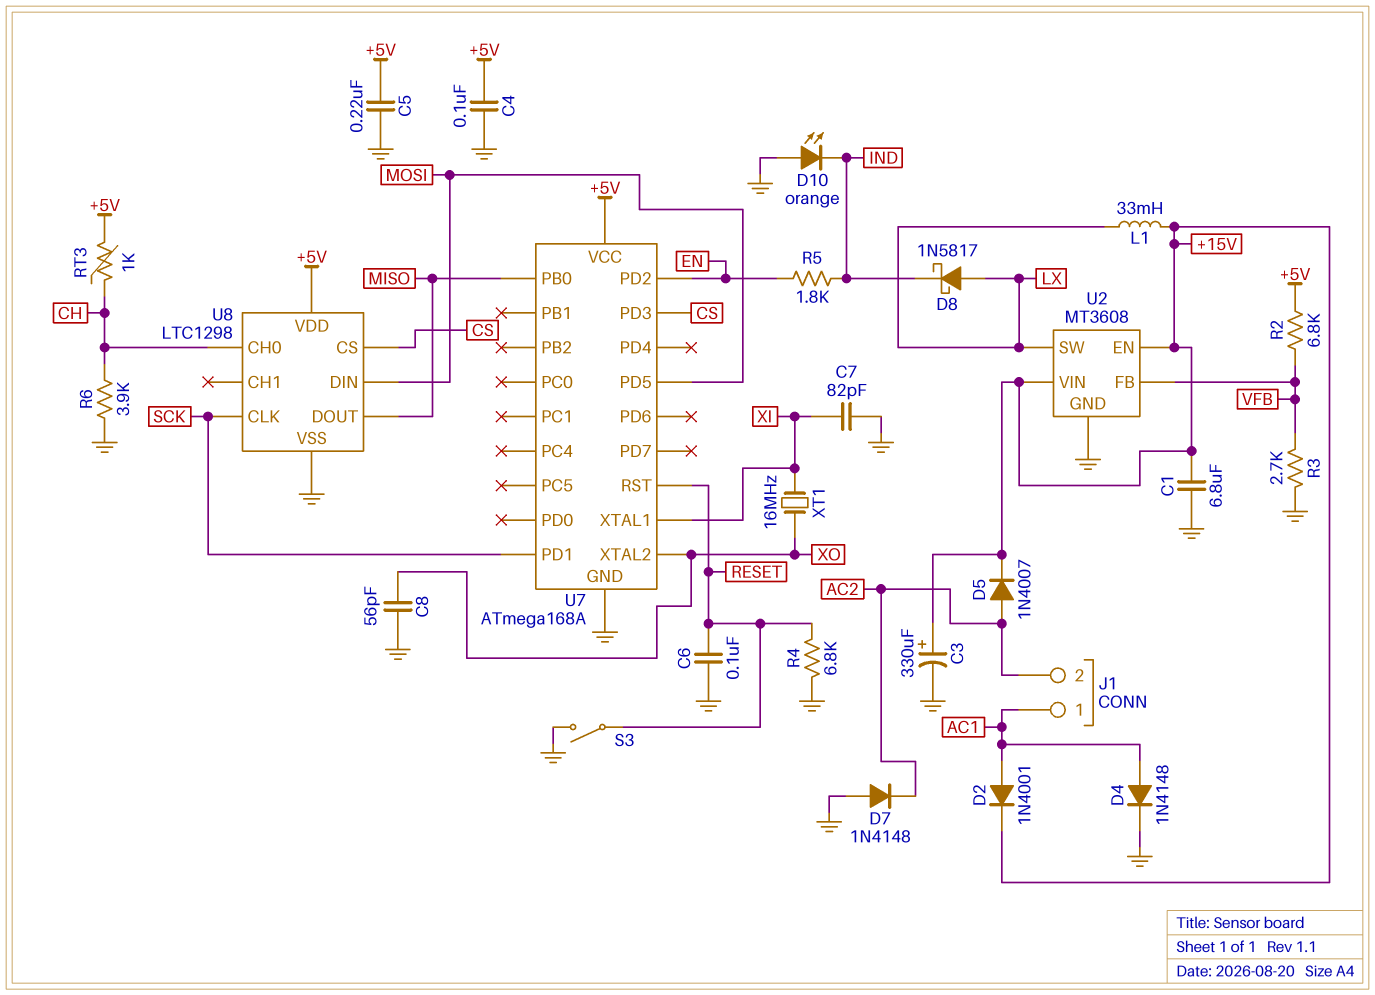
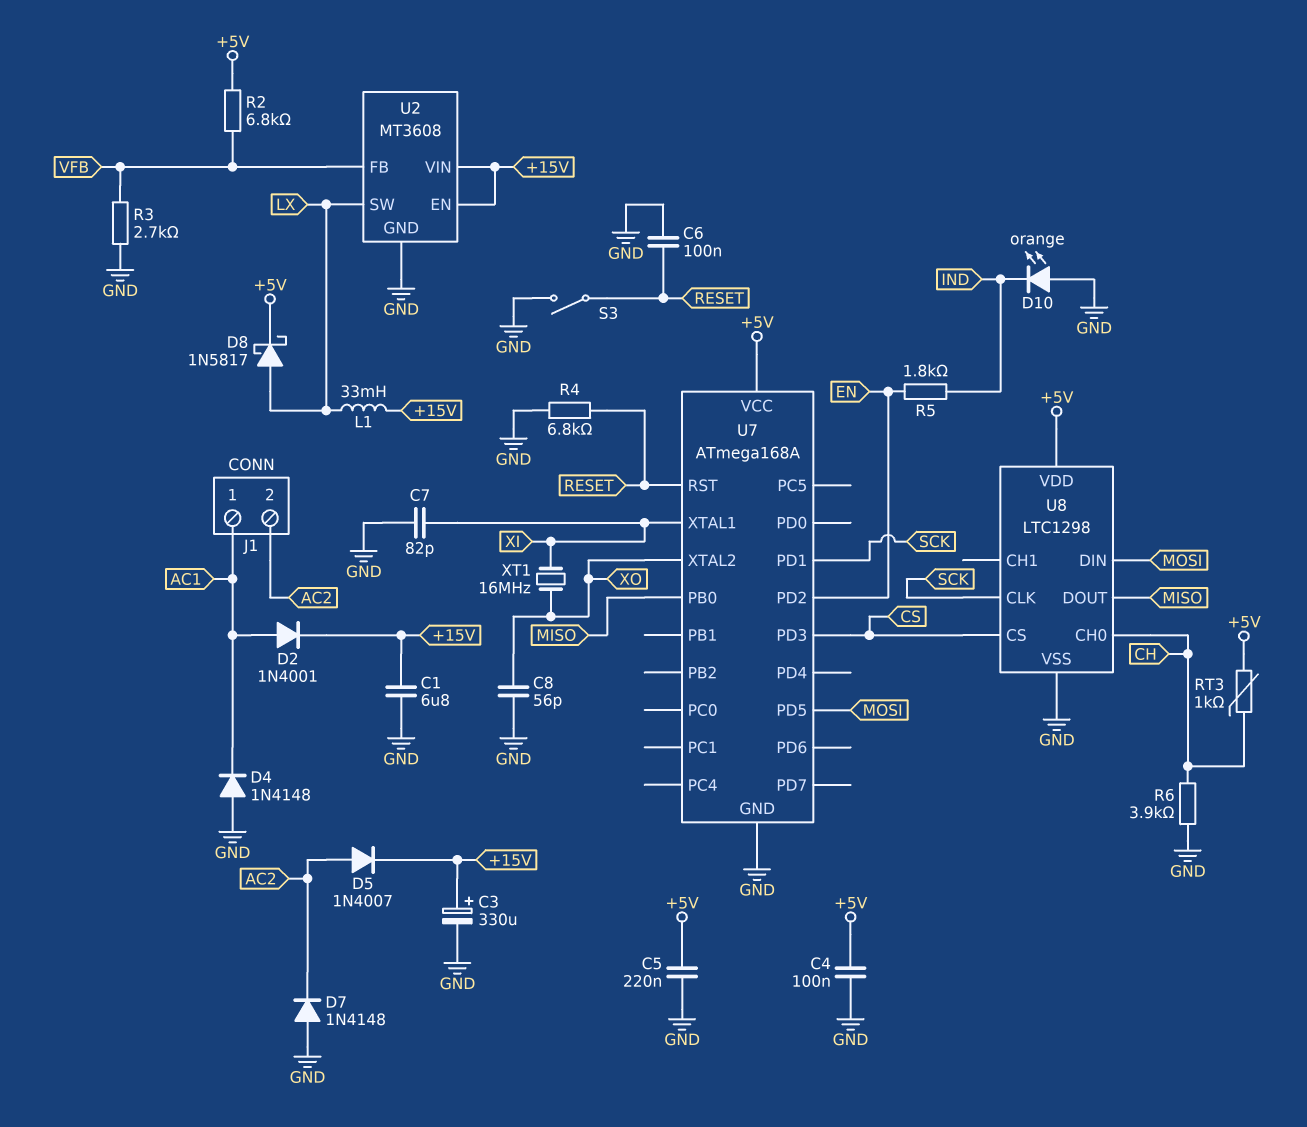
D4: diode 1N4148 (A AC1, K GND) -> diode 1N4148 (A GND, K AC1)
D8: schottky 1N5817 (A LX, K IND) -> schottky 1N5817 (A LX, K +5V)

